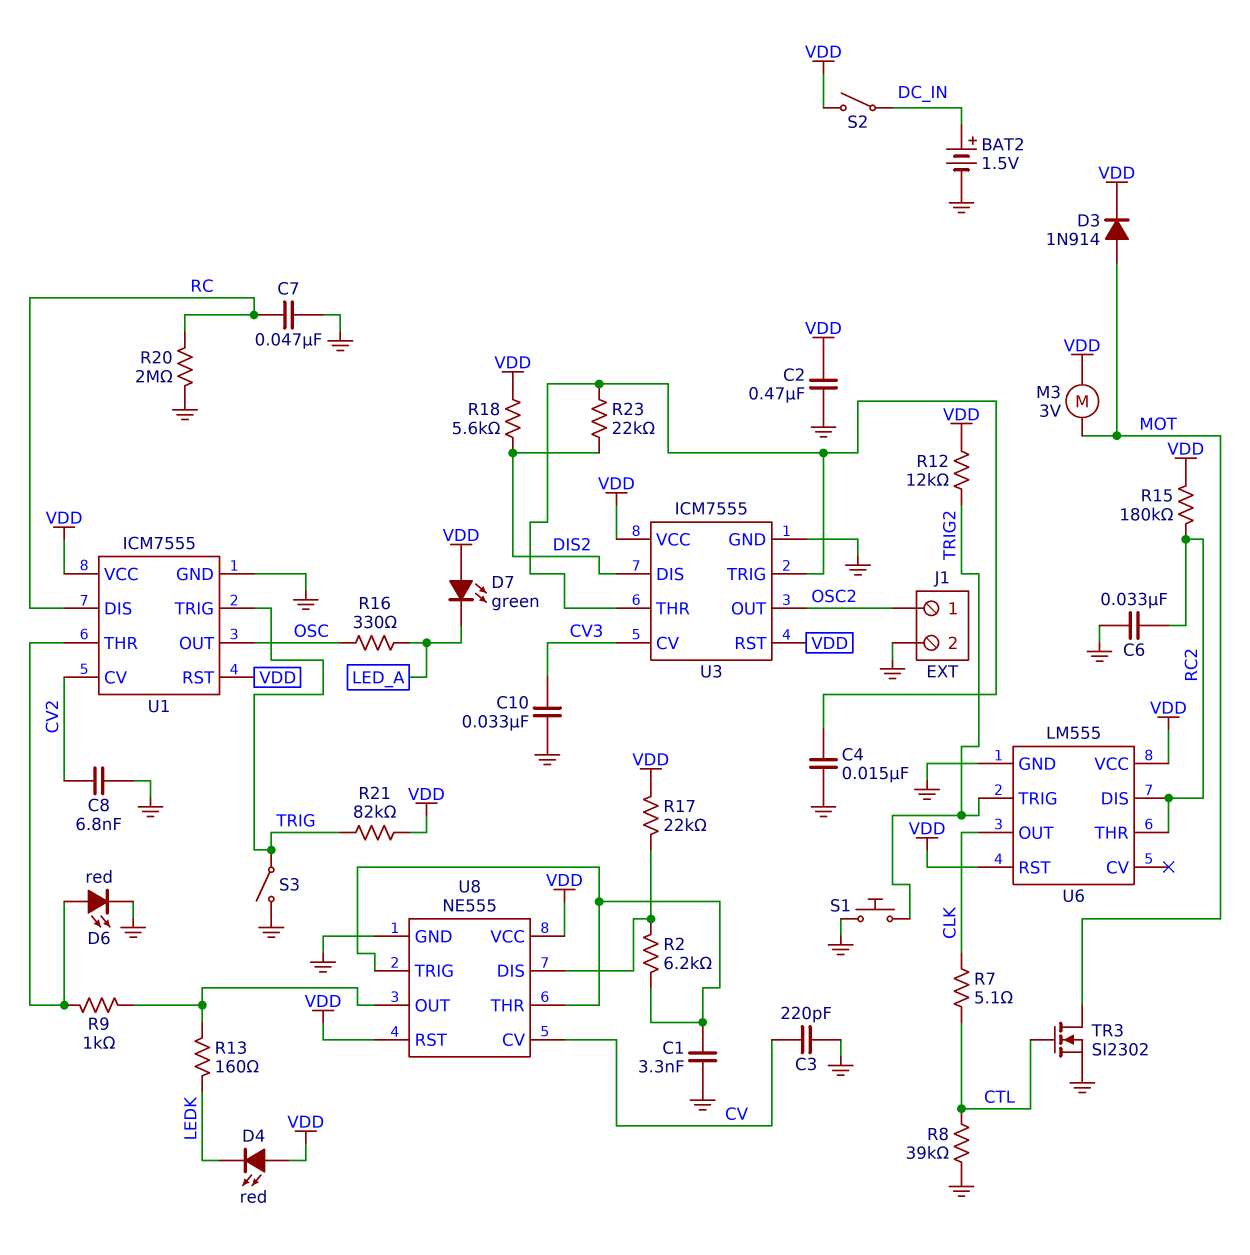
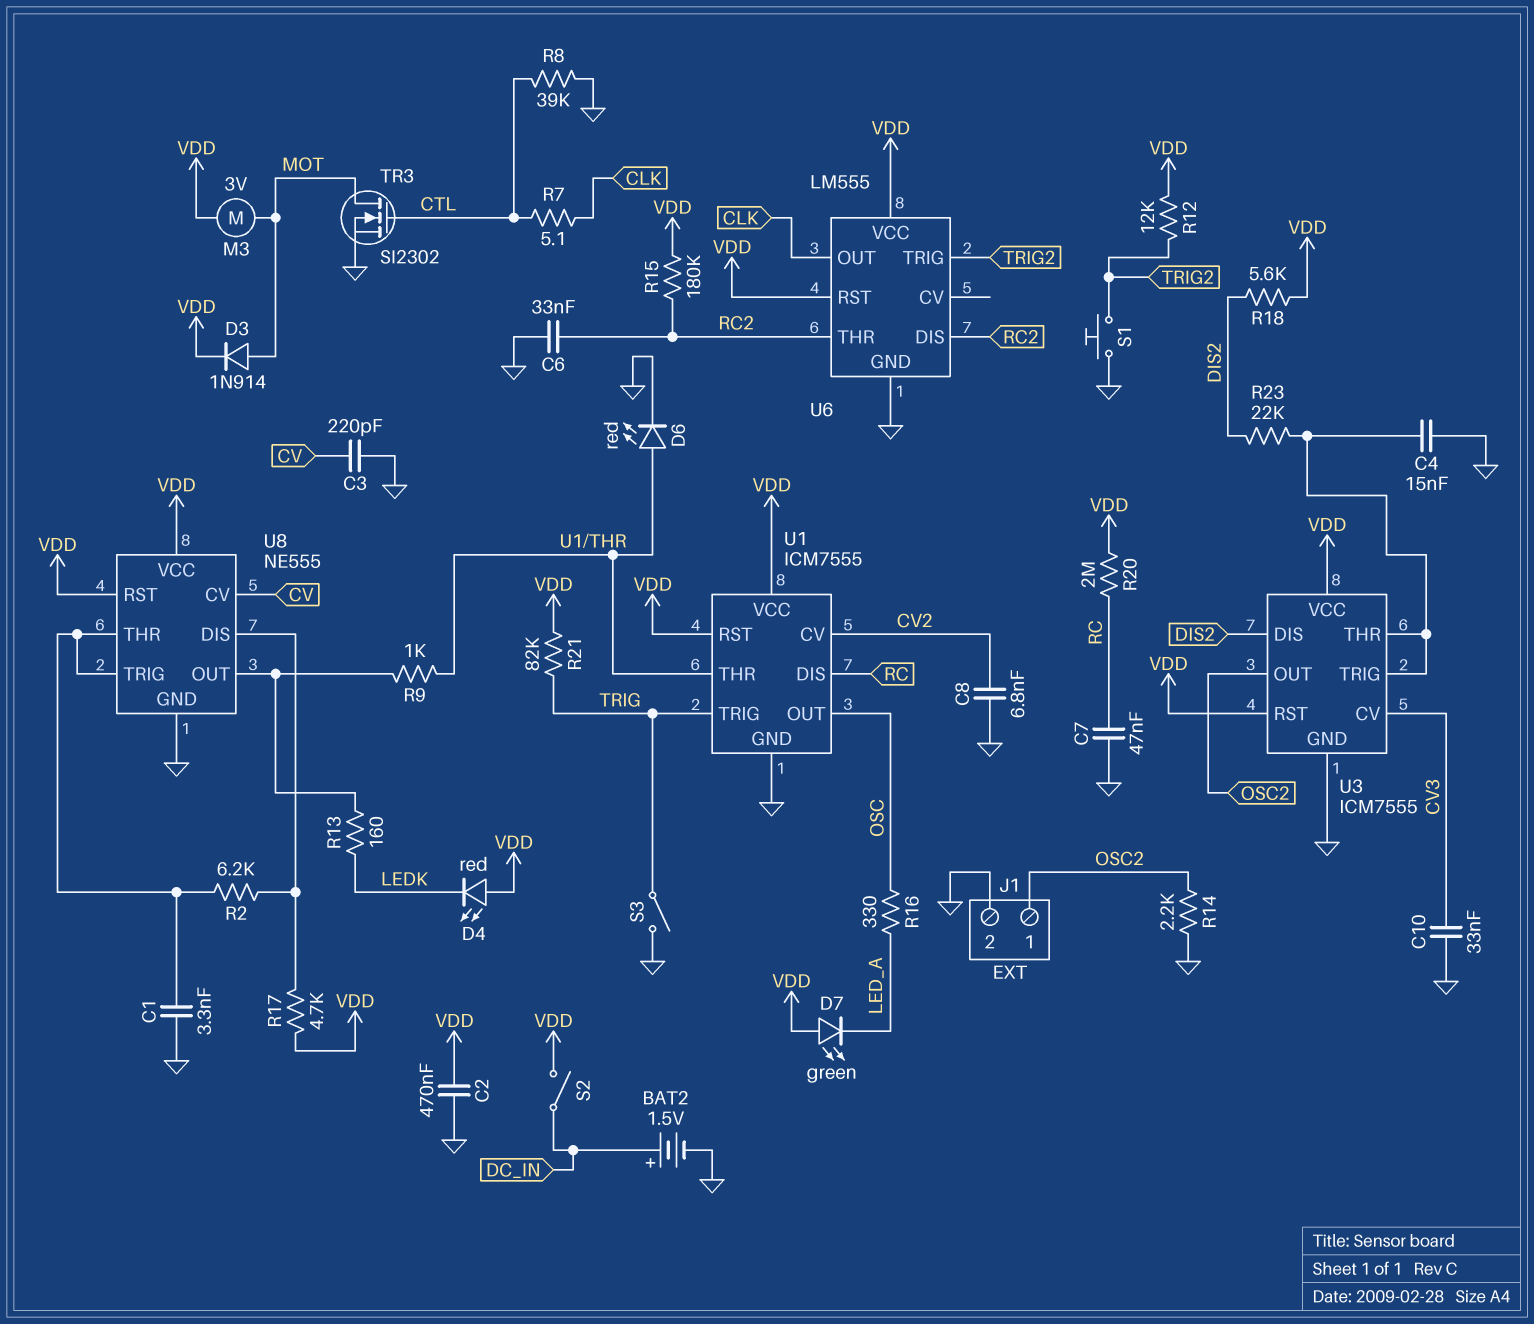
R14: none -> 2.2k (GND, OSC2)
R17: 22k (U8/DIS, VDD) -> 4.7k (U8/DIS, VDD)
R20: 2M (GND, RC) -> 2M (RC, VDD)

